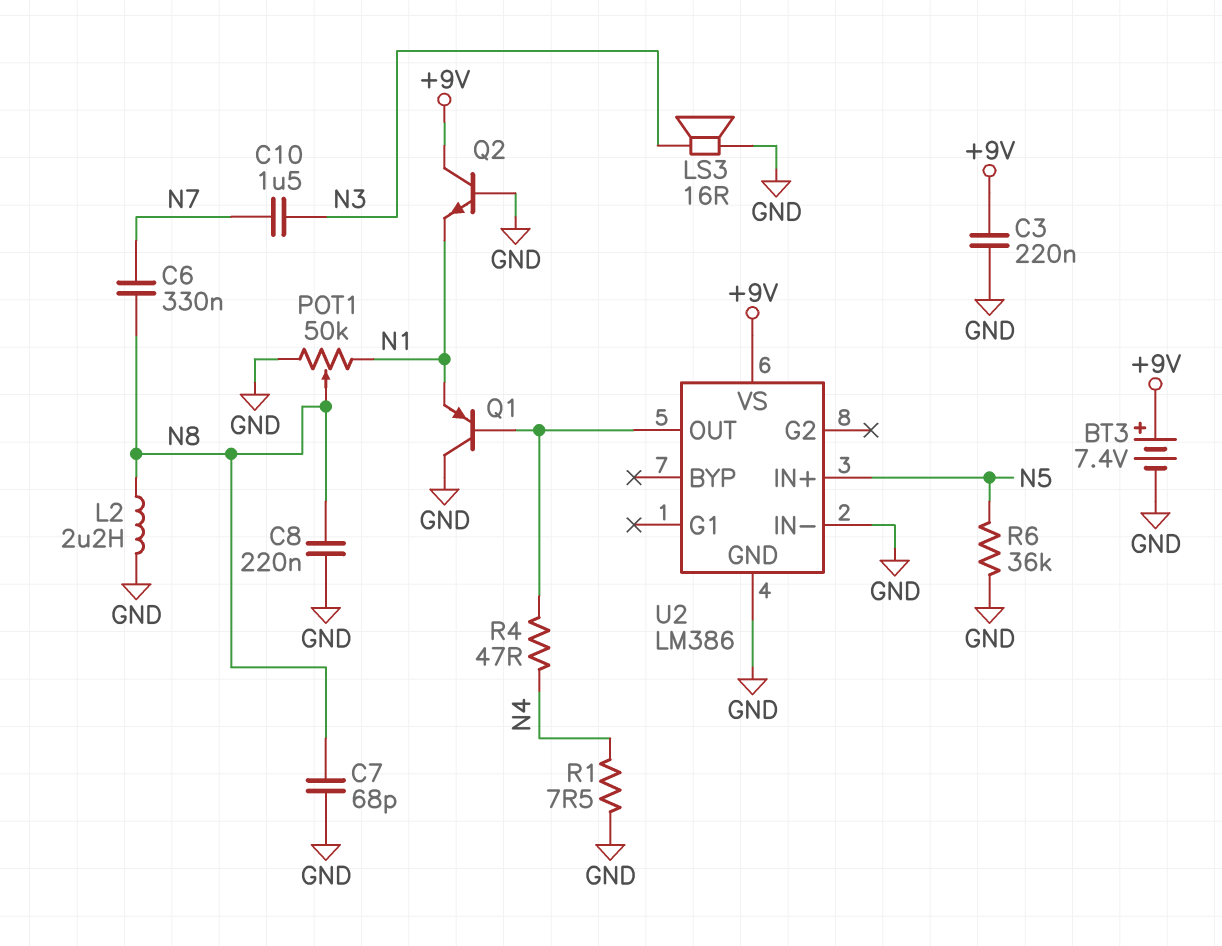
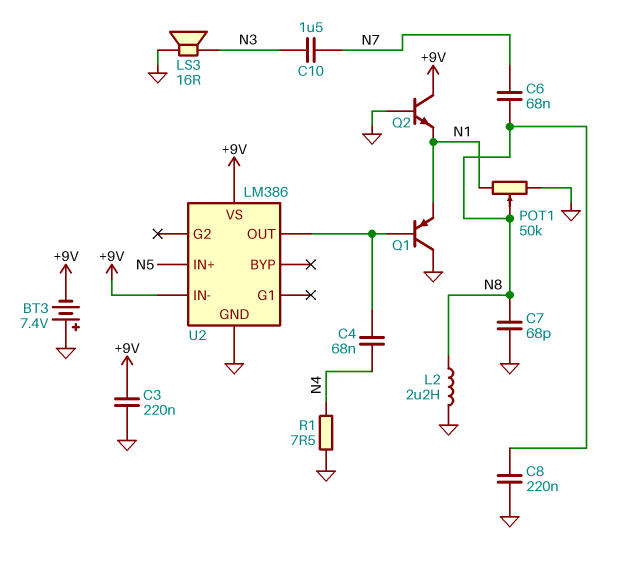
BT3: 7.4V (plus +9V, minus GND) -> 7.4V (plus GND, minus +9V)
C4: none -> 68nF (N4, U2/OUT)
C6: 330nF (N7, N8) -> 68nF (N7, N8)
R4: 47 (N4, U2/OUT) -> none
R6: 36k (GND, N5) -> none
U2 pin IN-: GND -> +9V

